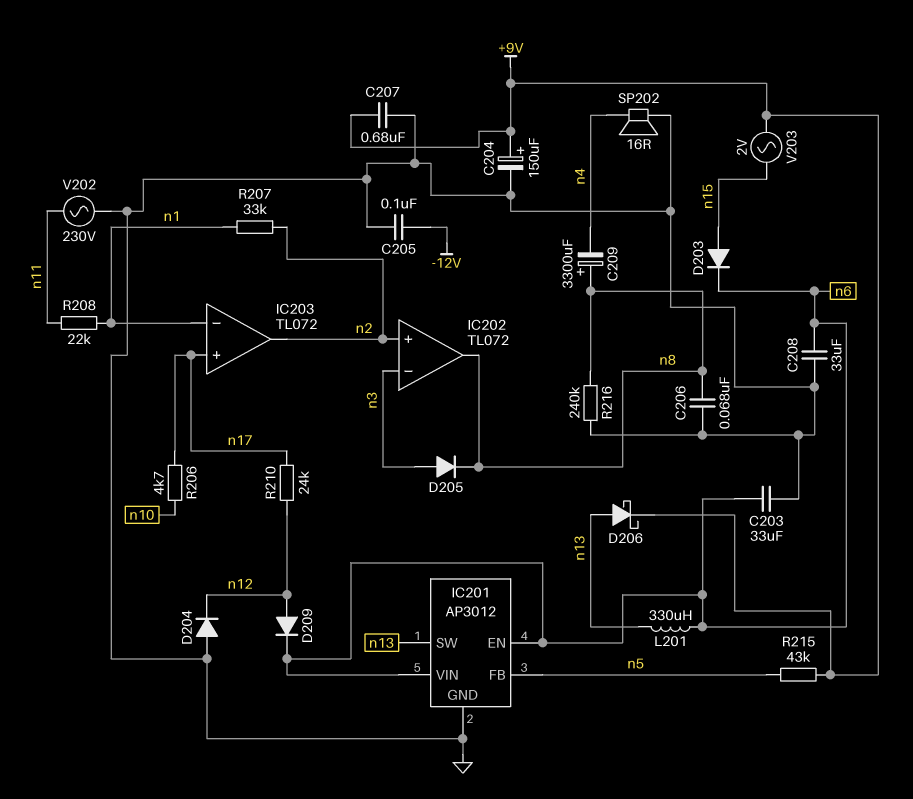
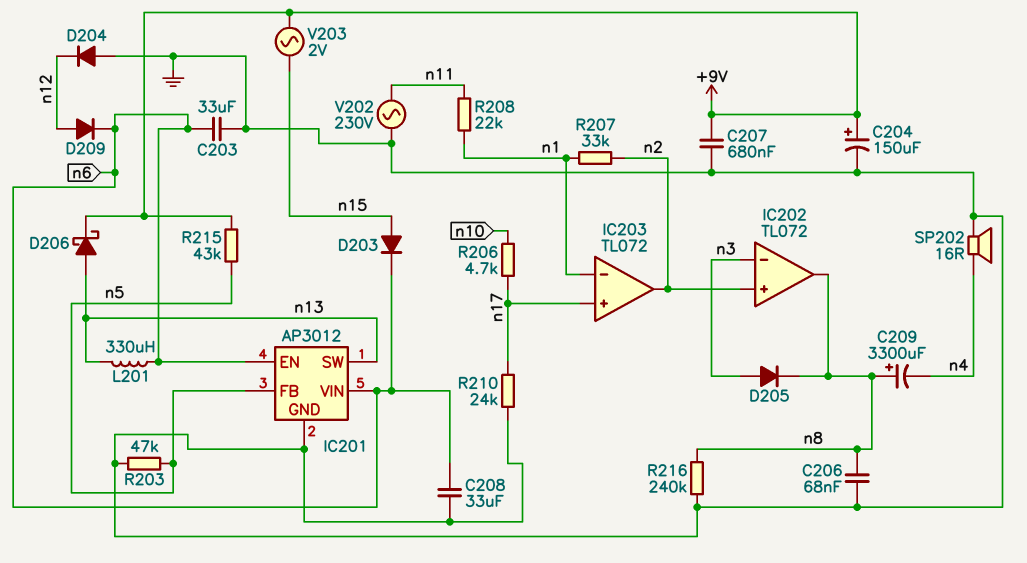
C205: 100nF (-12V, GND) -> none
R203: none -> 47k (GND, n5)
R210: 24k (n12, n17) -> 24k (GND, n17)

